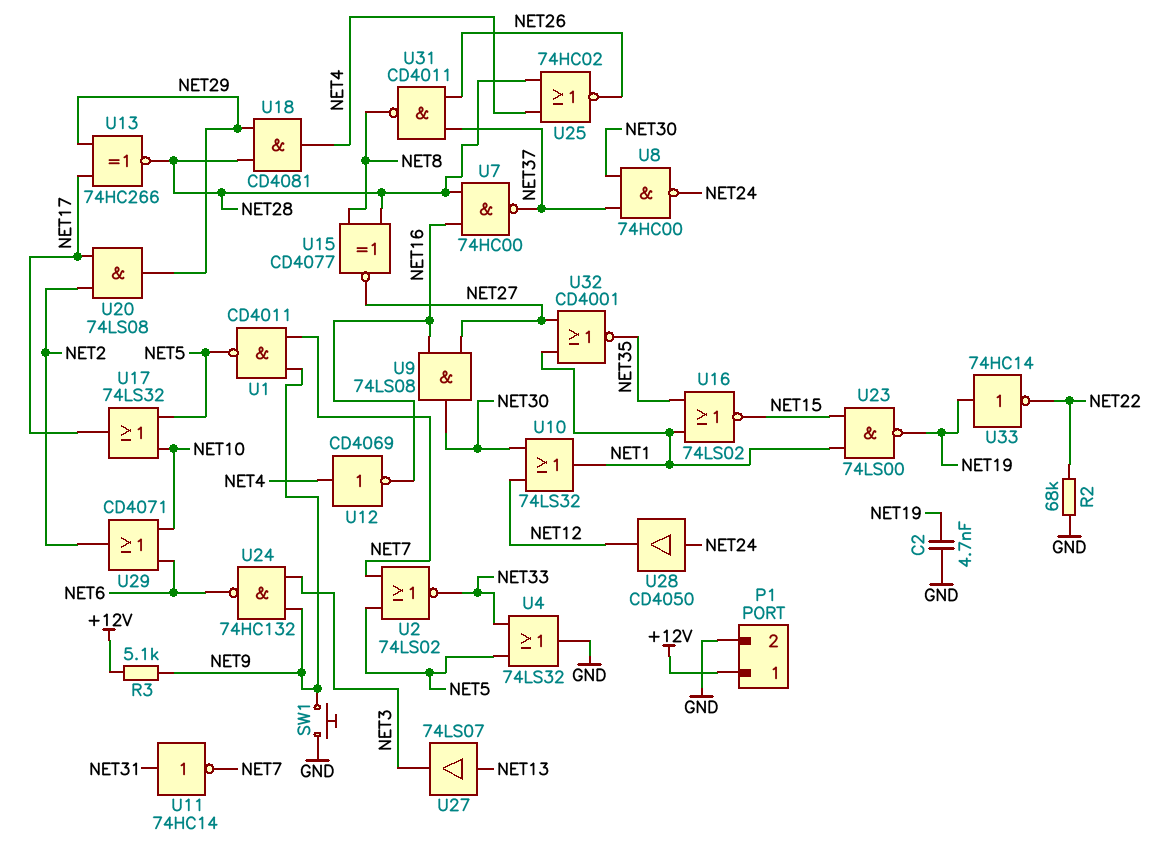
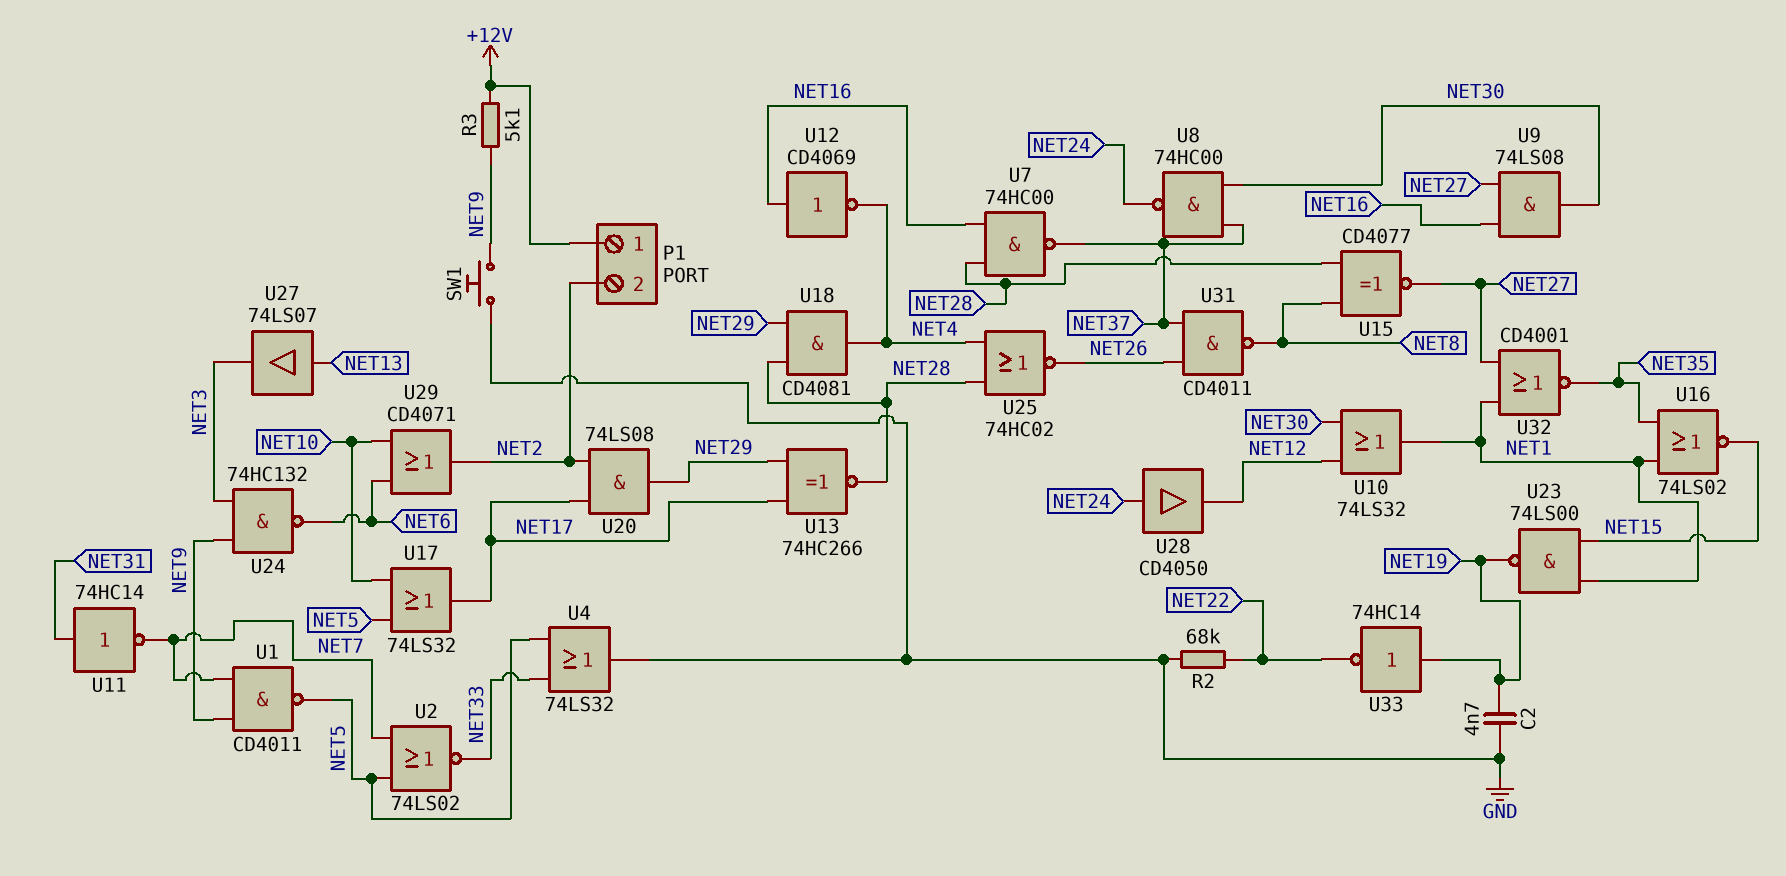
P1 pin 2: GND -> NET2
U12: NOT CD4069 (in NET4, out NET16) -> NOT CD4069 (in NET16, out NET4)

